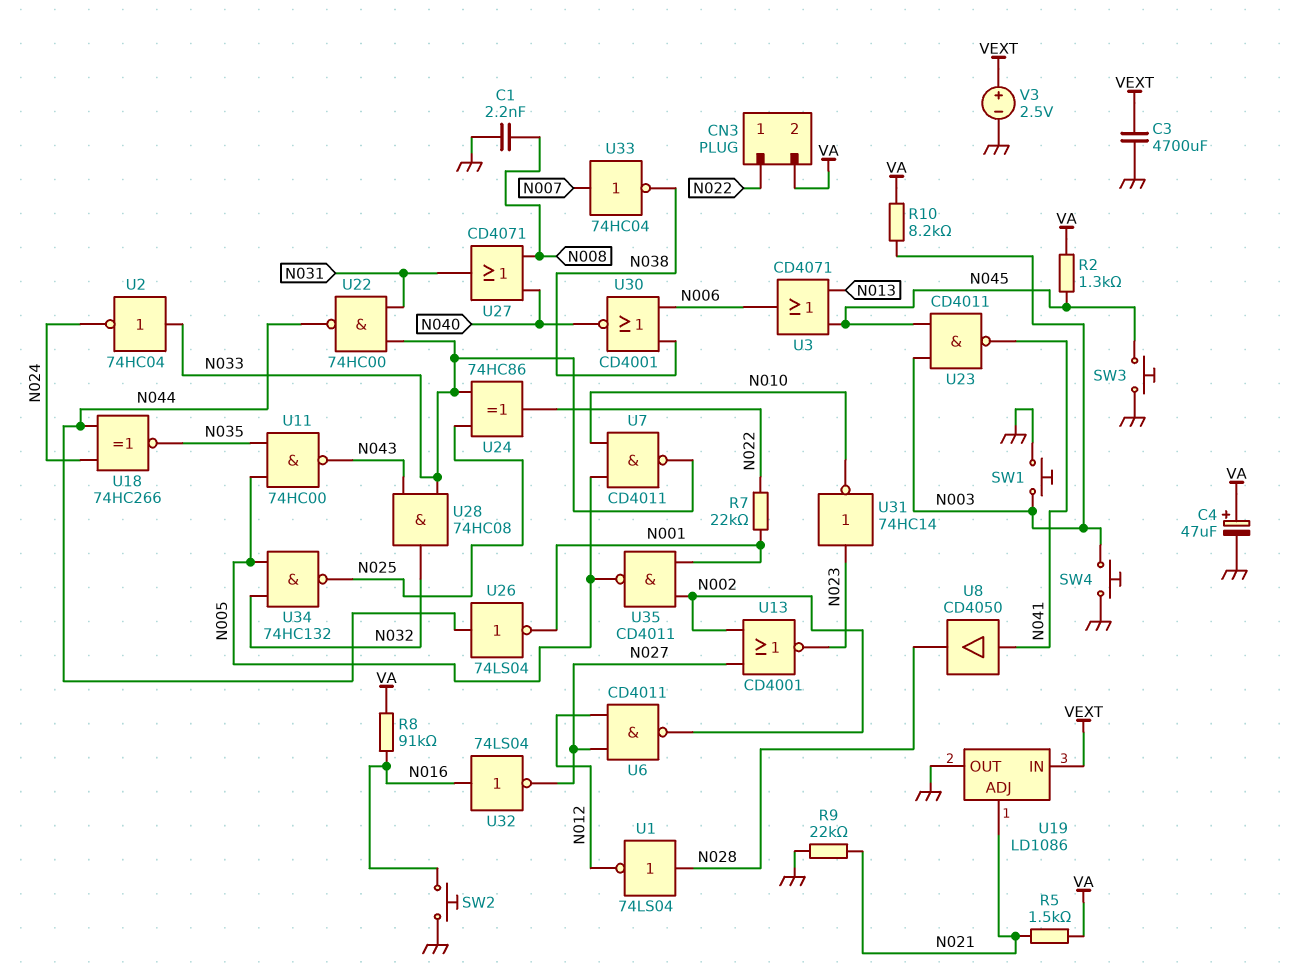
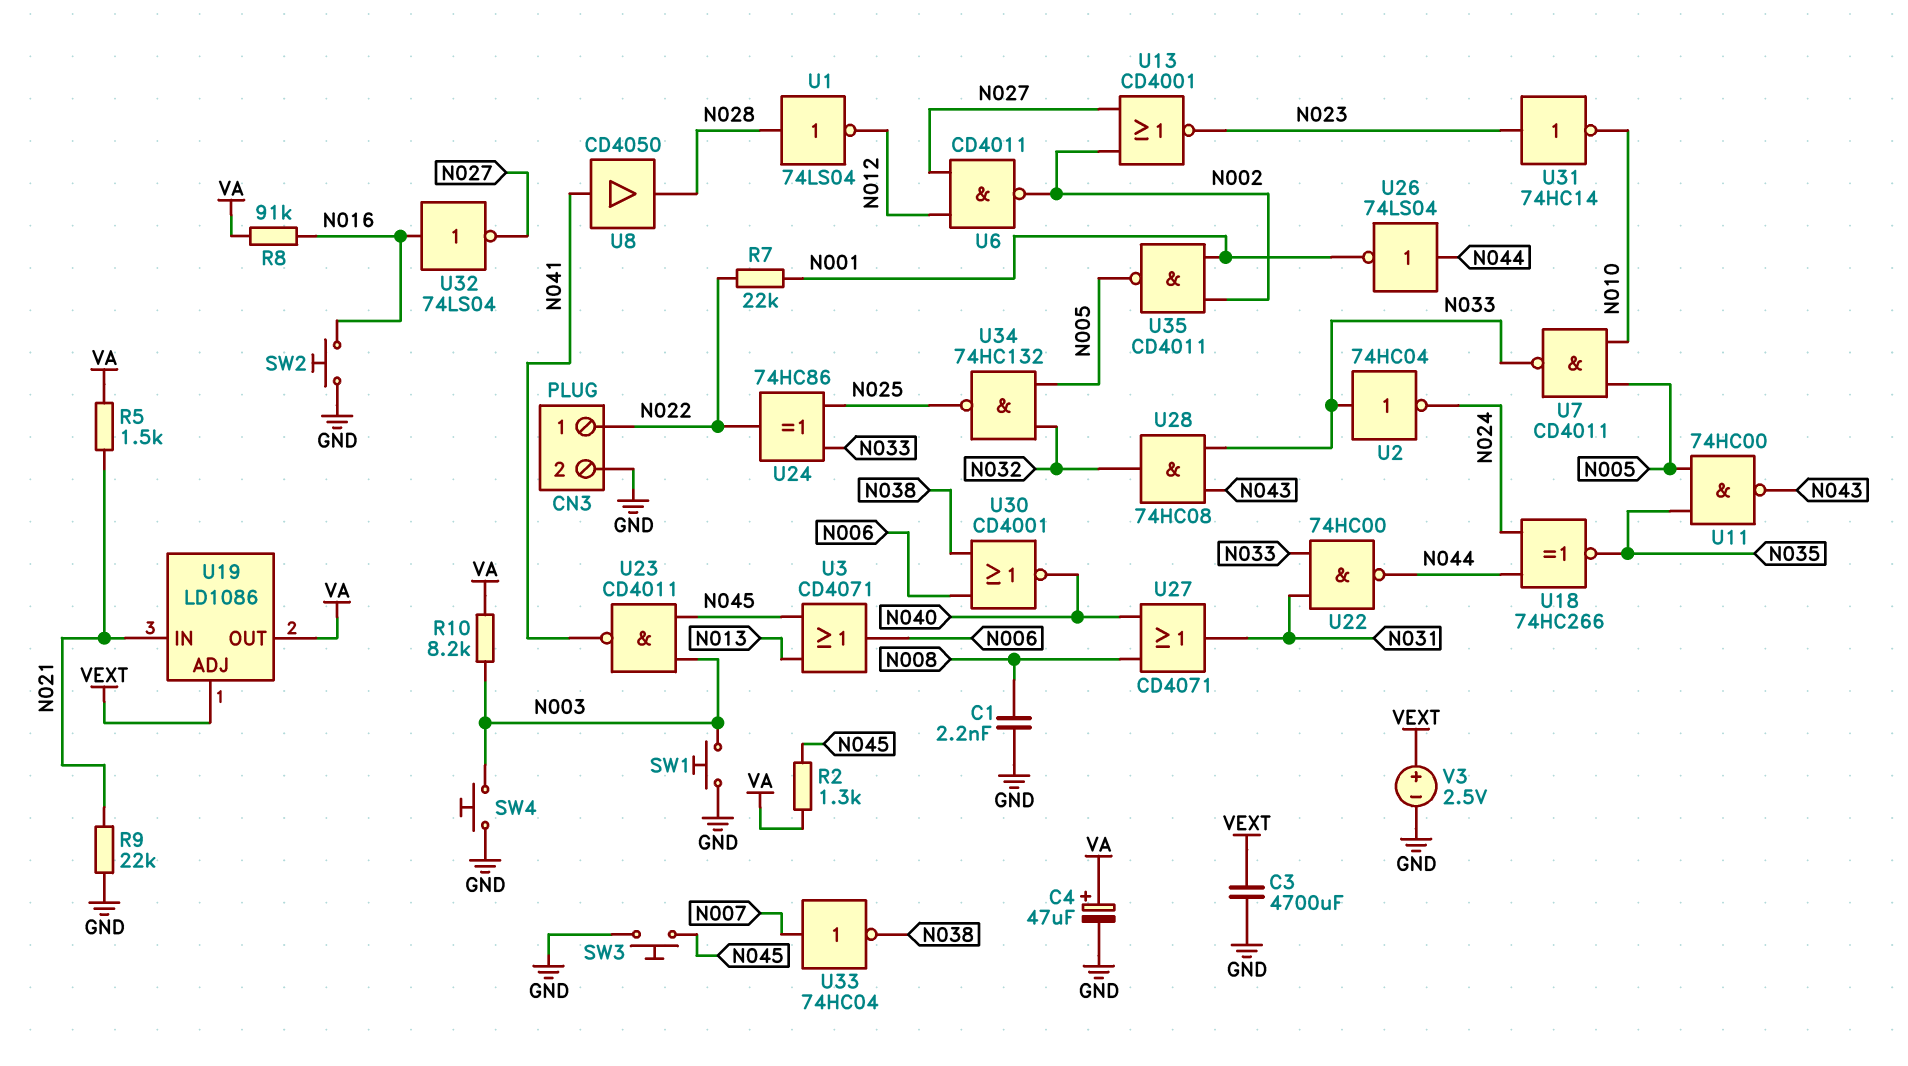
CN3 pin 2: VA -> GND
U19 pin ADJ: N021 -> VEXT
U19 pin IN: VEXT -> N021
U19 pin OUT: GND -> VA

